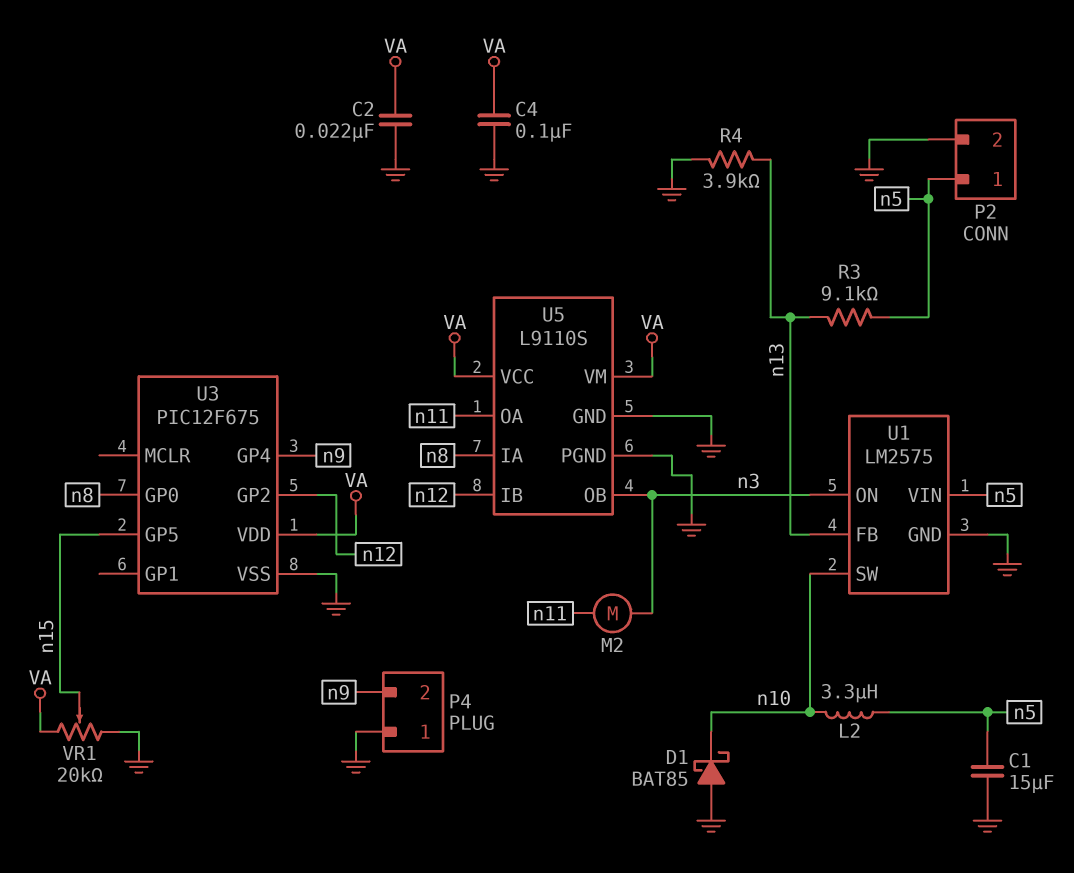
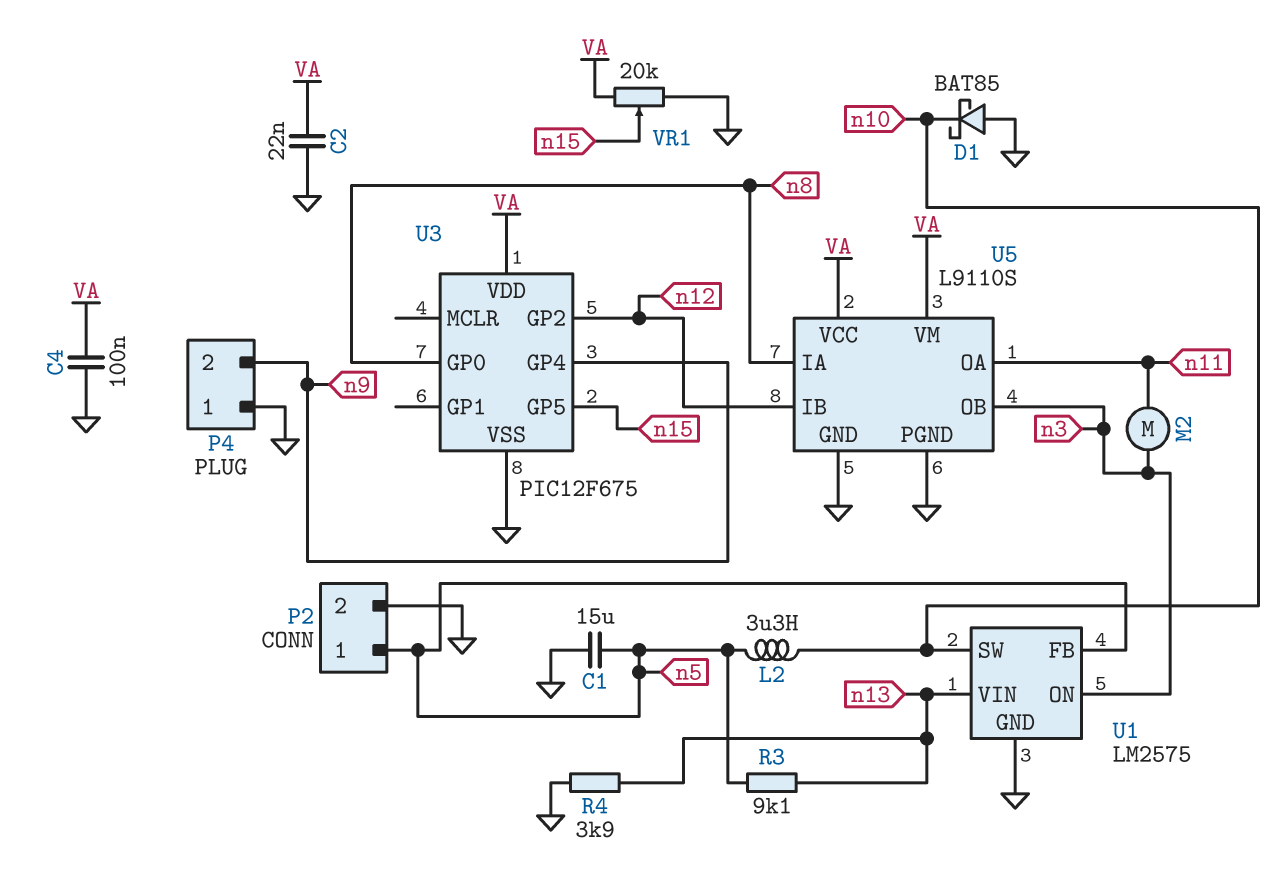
U1 pin FB: n13 -> n5
U1 pin VIN: n5 -> n13

